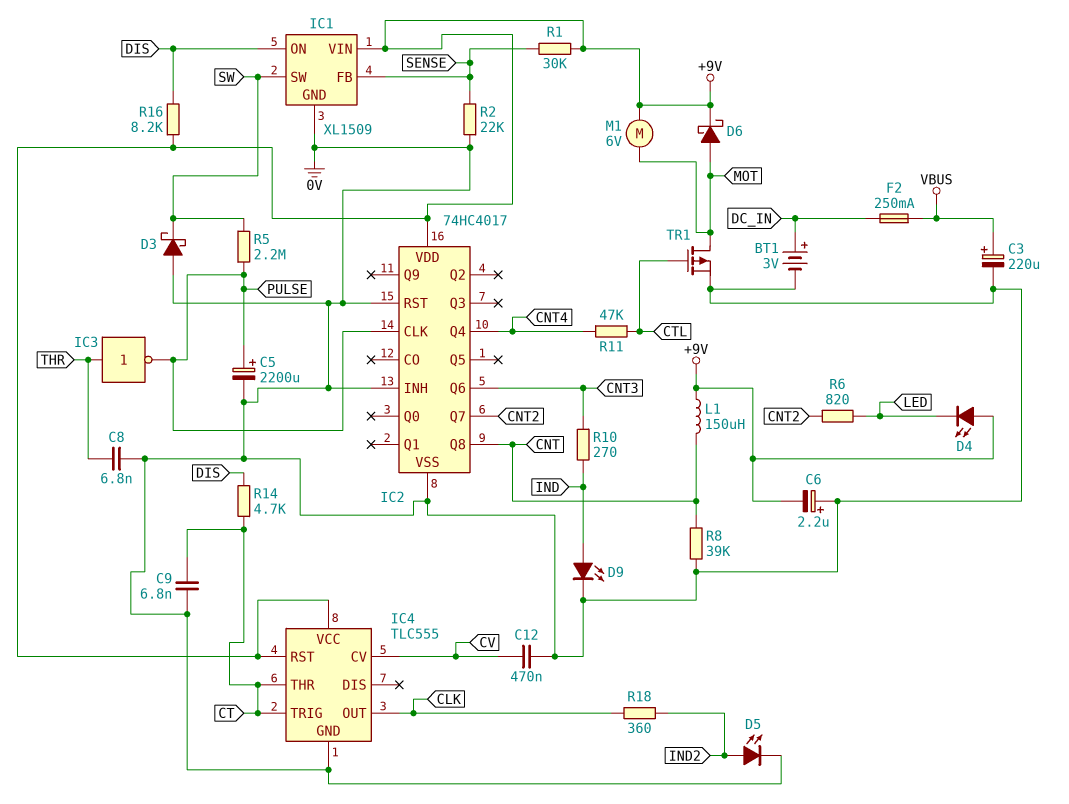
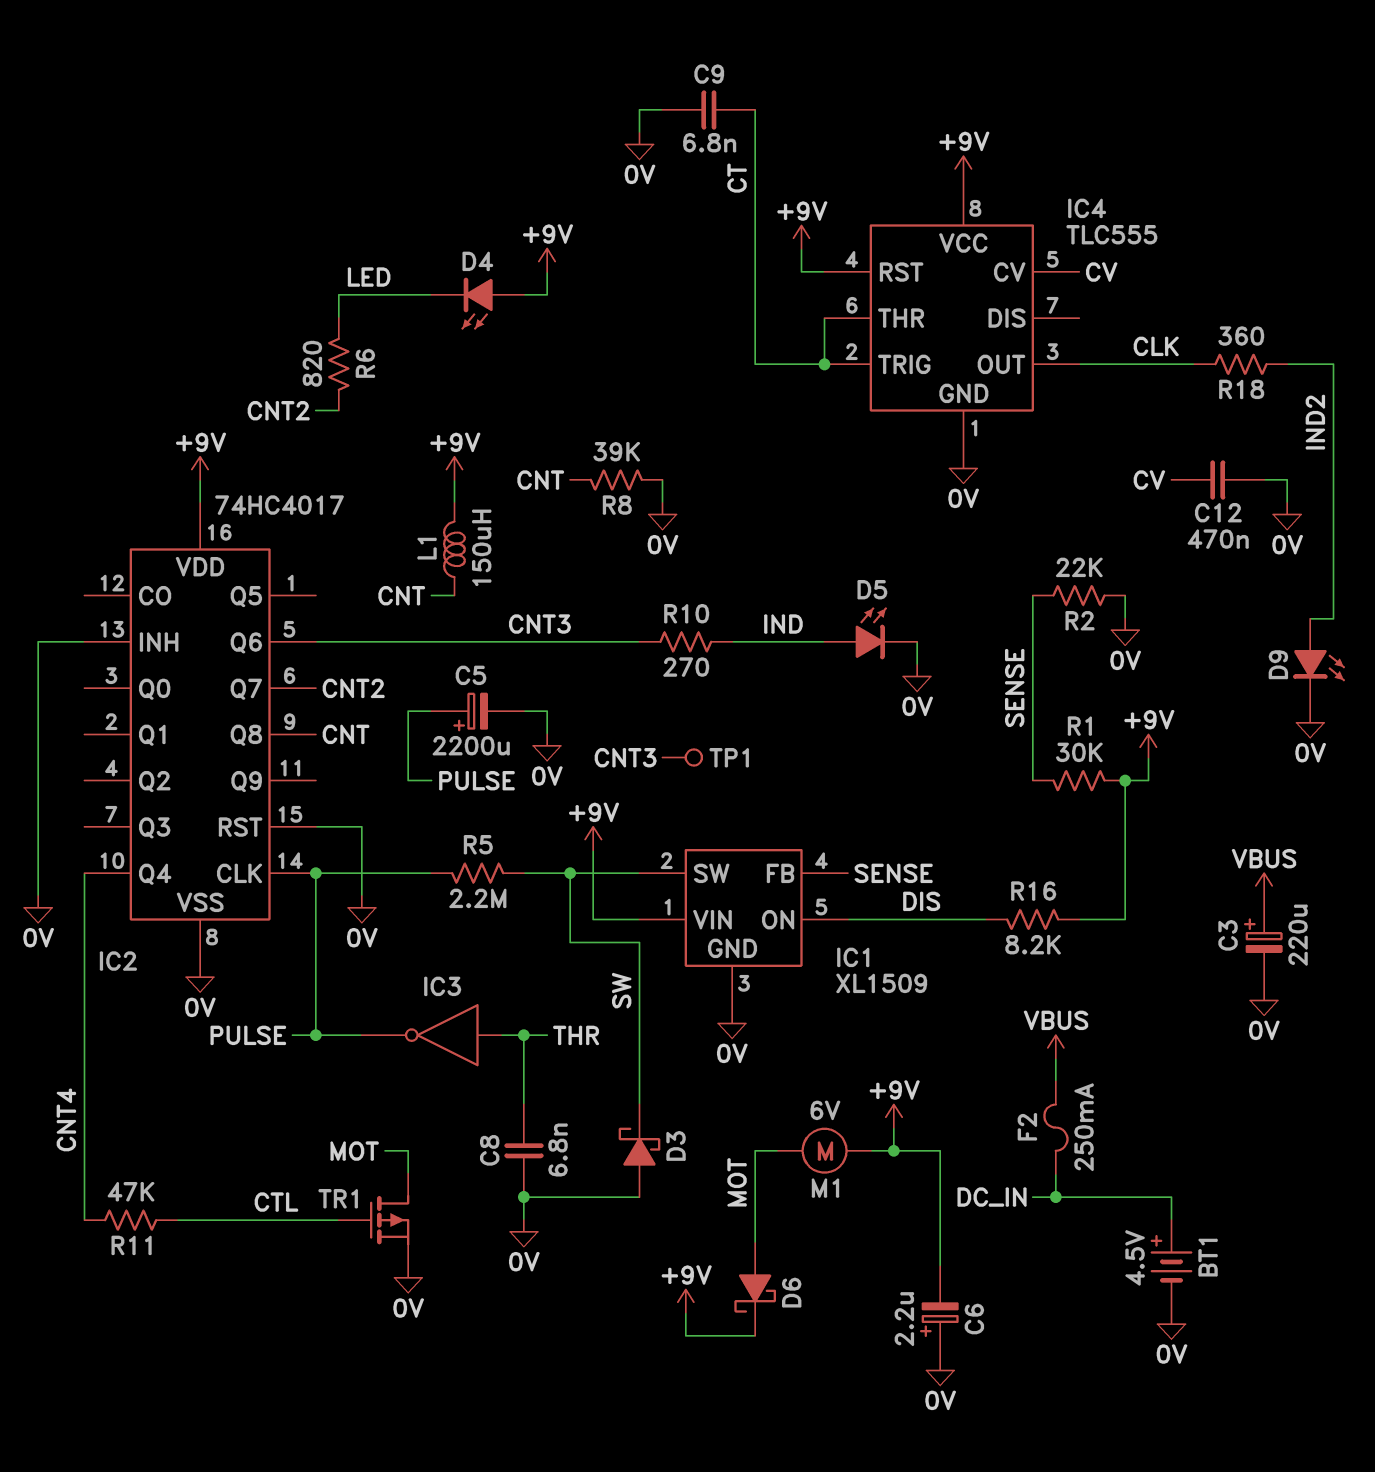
BT1: 3V (plus DC_IN, minus 0V) -> 4.5V (plus DC_IN, minus 0V)
D5: LED (A IND2, K 0V) -> LED (A IND, K 0V)
D9: LED (A IND, K 0V) -> LED (A IND2, K 0V)
R14: 4.7k (CT, DIS) -> none
TP1: none -> test point (CNT3)

